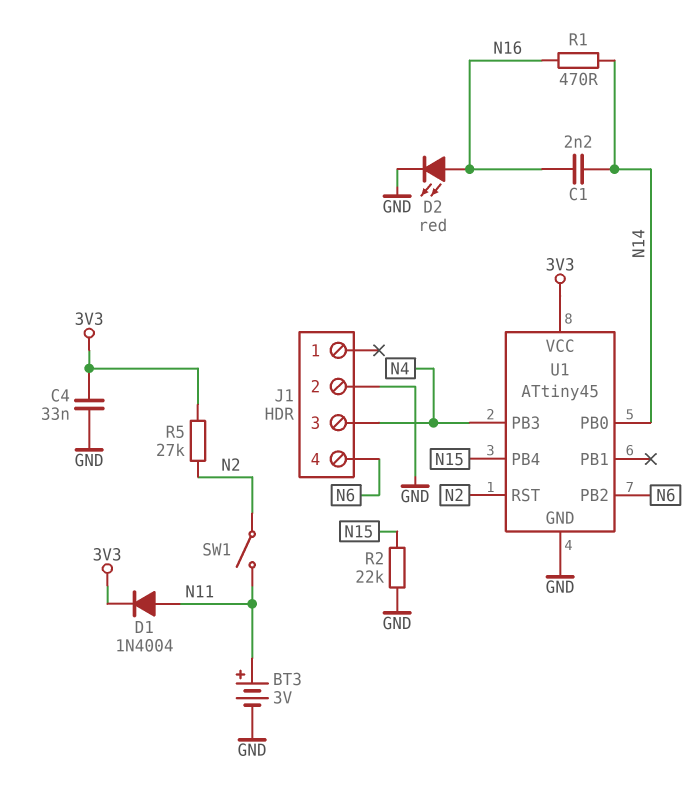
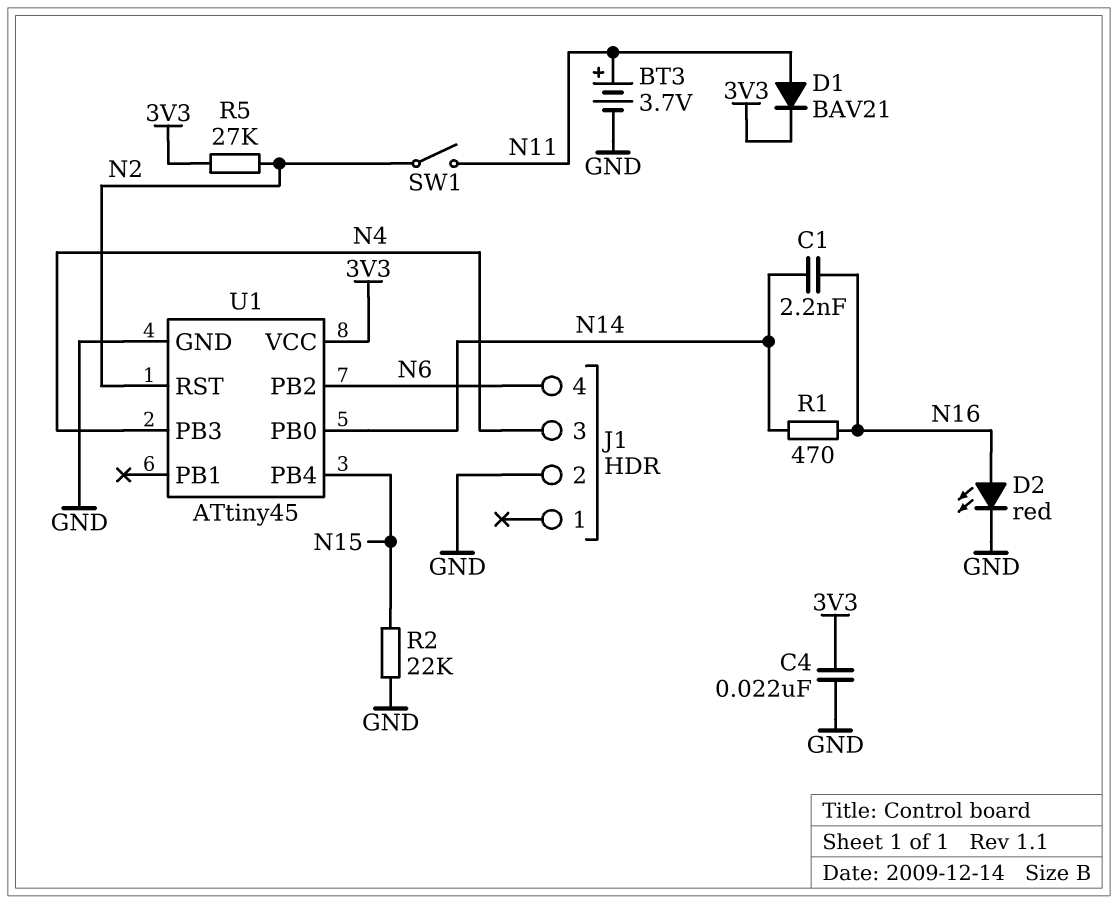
BT3: 3V (plus N11, minus GND) -> 3.7V (plus N11, minus GND)
C4: 33nF (3V3, GND) -> 22nF (3V3, GND)
D1: diode 1N4004 (A N11, K 3V3) -> diode BAV21 (A N11, K 3V3)

